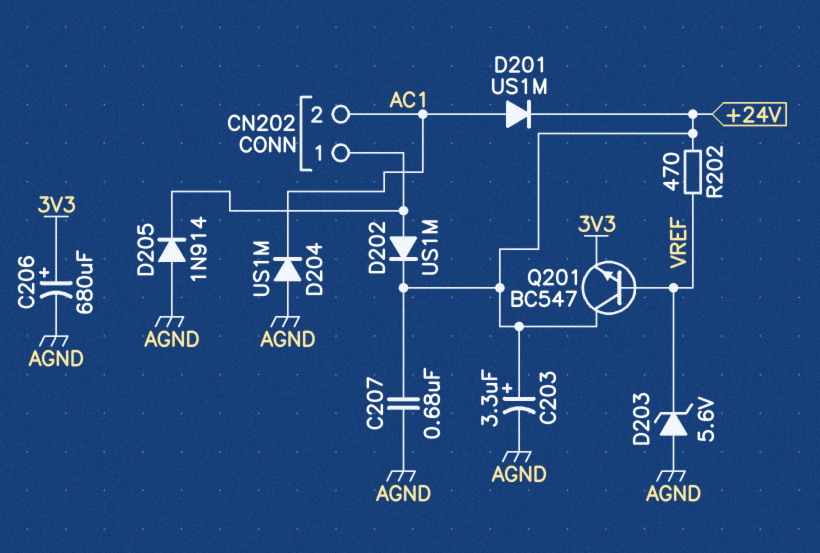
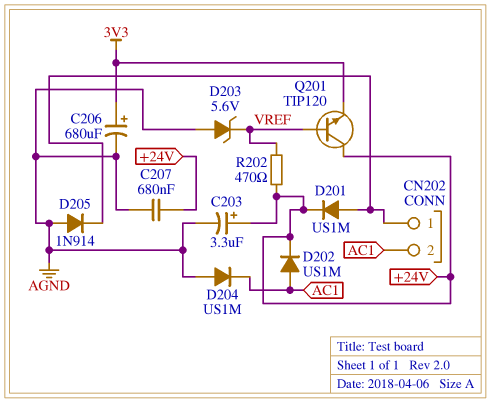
D201: diode US1M (A AC1, K +24V) -> diode US1M (A CN202/1, K +24V)
D202: diode US1M (A CN202/1, K +24V) -> diode US1M (A AC1, K +24V)
Q201: NPN BC547 (B VREF, C +24V, E 3V3) -> NPN TIP120 (B VREF, C +24V, E 3V3)

